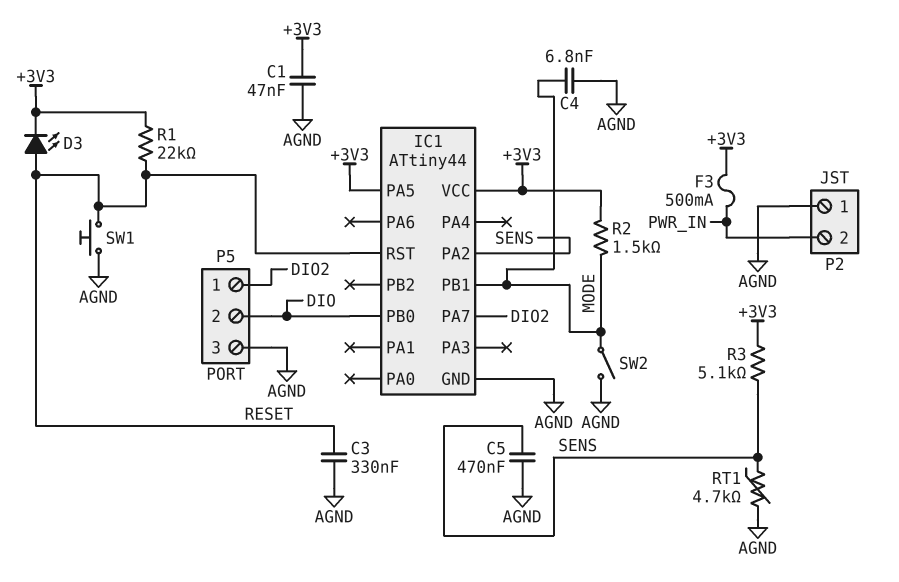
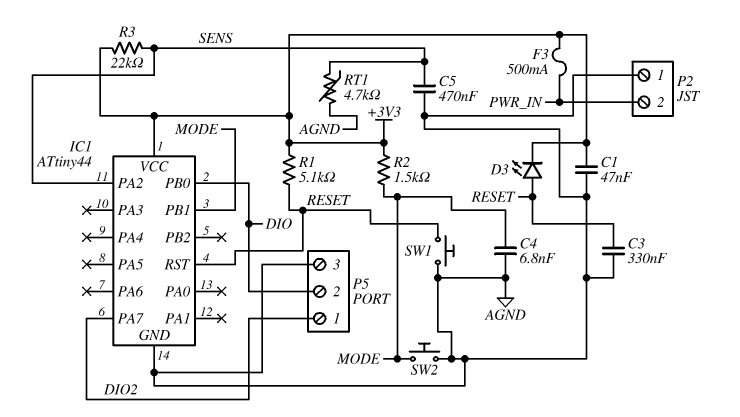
IC1 pin PA5: +3V3 -> none
R1: 22k (+3V3, RESET) -> 5.1k (+3V3, RESET)
R3: 5.1k (+3V3, SENS) -> 22k (+3V3, SENS)
SW2: switch (AGND, MODE) -> button (AGND, MODE)

